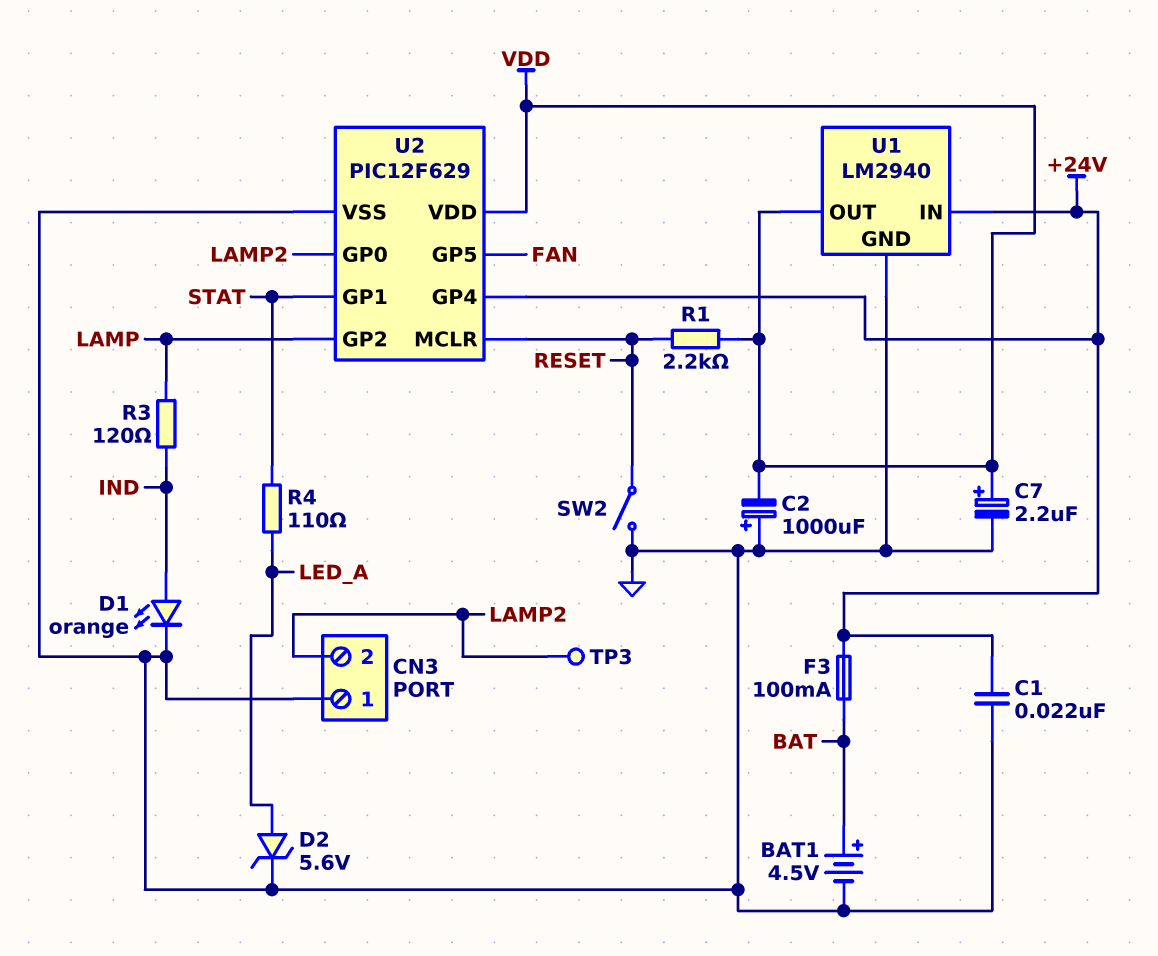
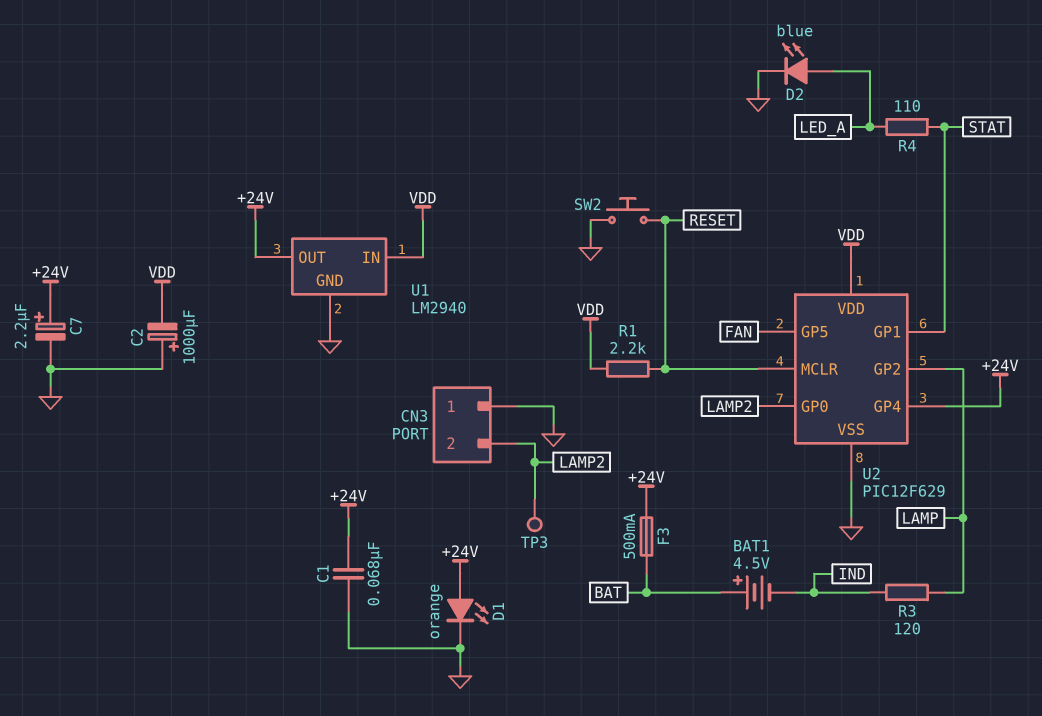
BAT1: 4.5V (plus BAT, minus GND) -> 4.5V (plus BAT, minus IND)
C1: 22nF (+24V, GND) -> 68nF (+24V, GND)
C7: 2.2uF (plus VDD, minus GND) -> 2.2uF (plus +24V, minus GND)
D1: LED orange (A IND, K GND) -> LED orange (A +24V, K GND)
D2: zener 5.6V (A LED_A, K GND) -> LED blue (A LED_A, K GND)
F3: 100mA (+24V, BAT) -> 500mA (+24V, BAT)
SW2: switch (GND, RESET) -> button (GND, RESET)
U1 pin IN: +24V -> VDD
U1 pin OUT: VDD -> +24V

